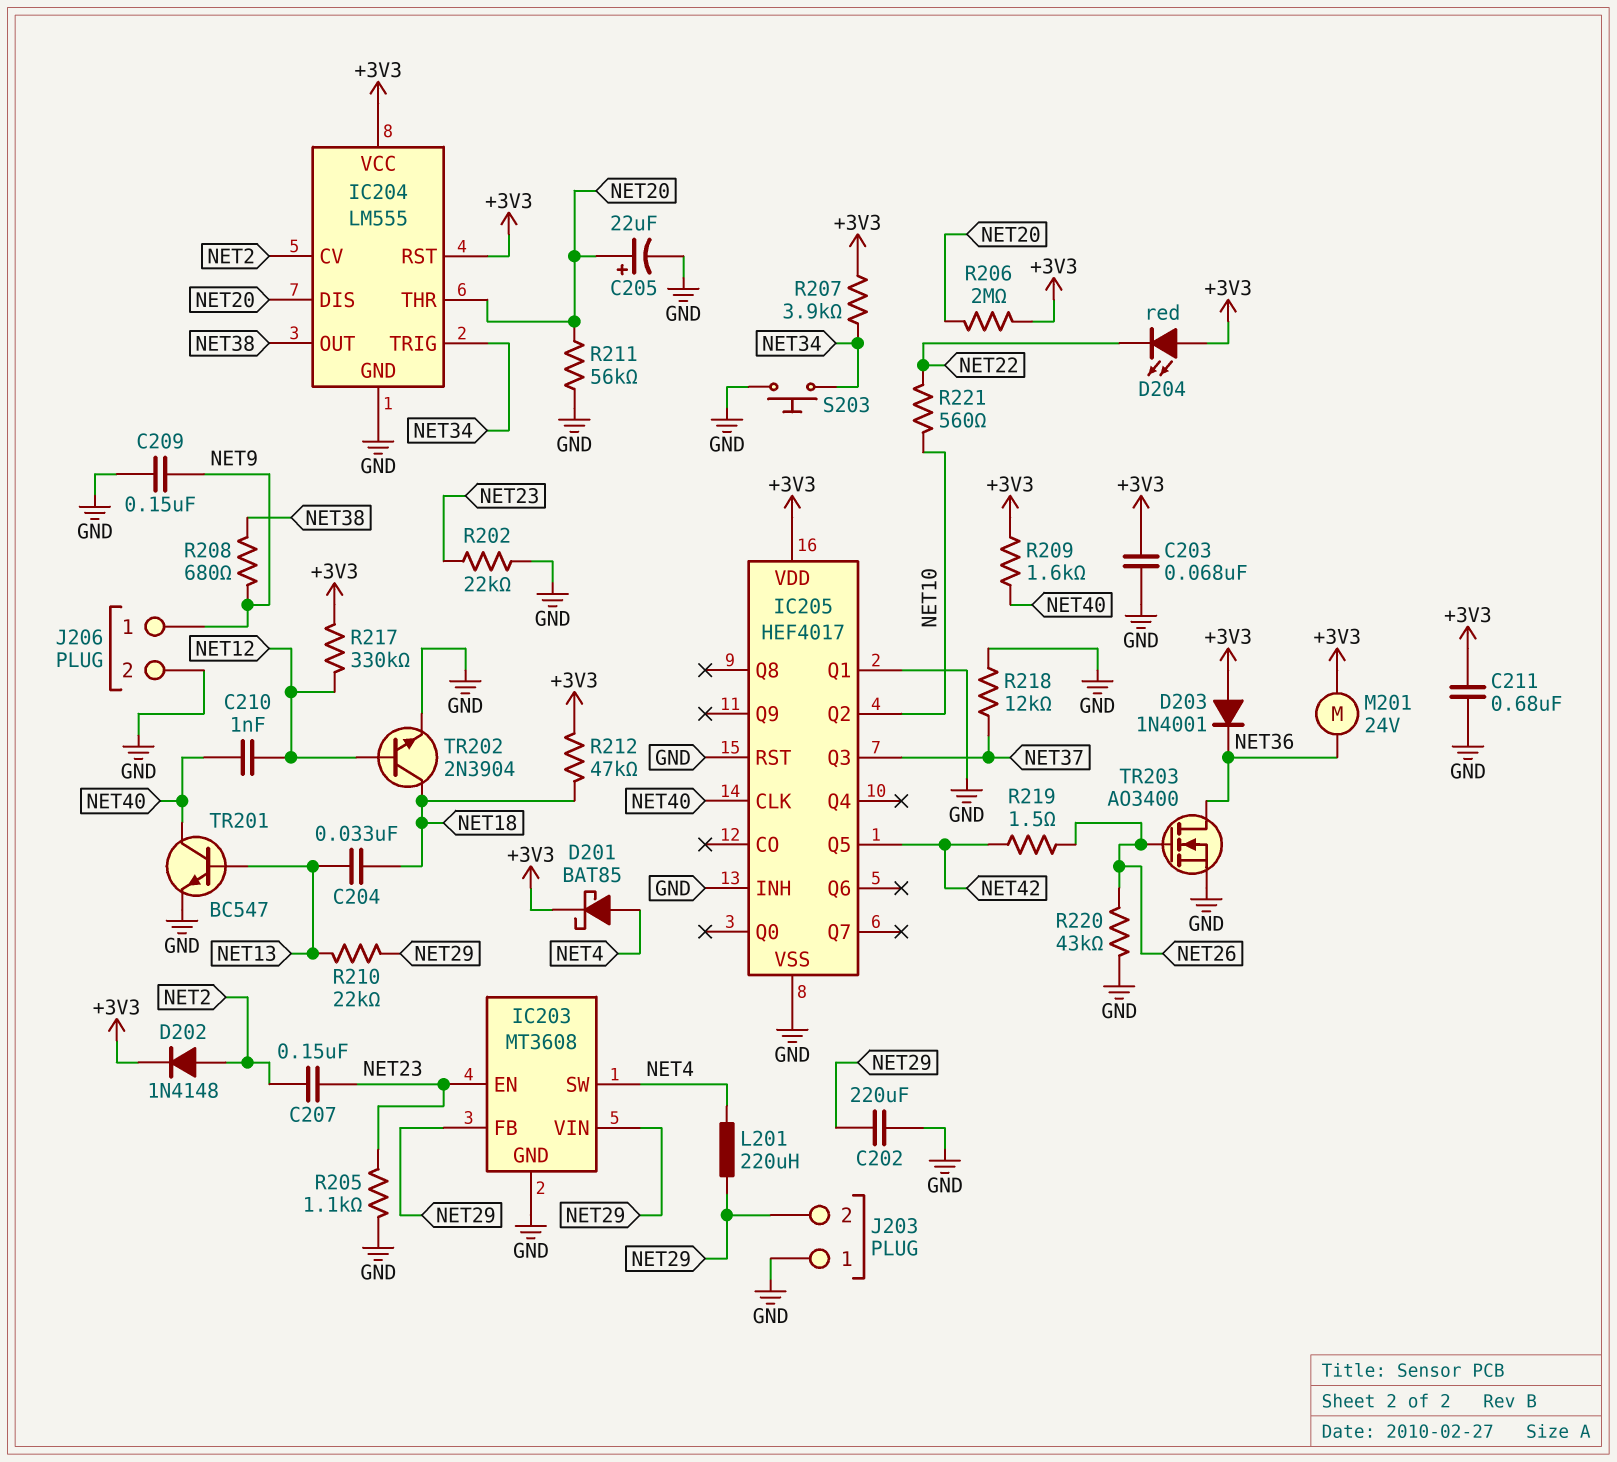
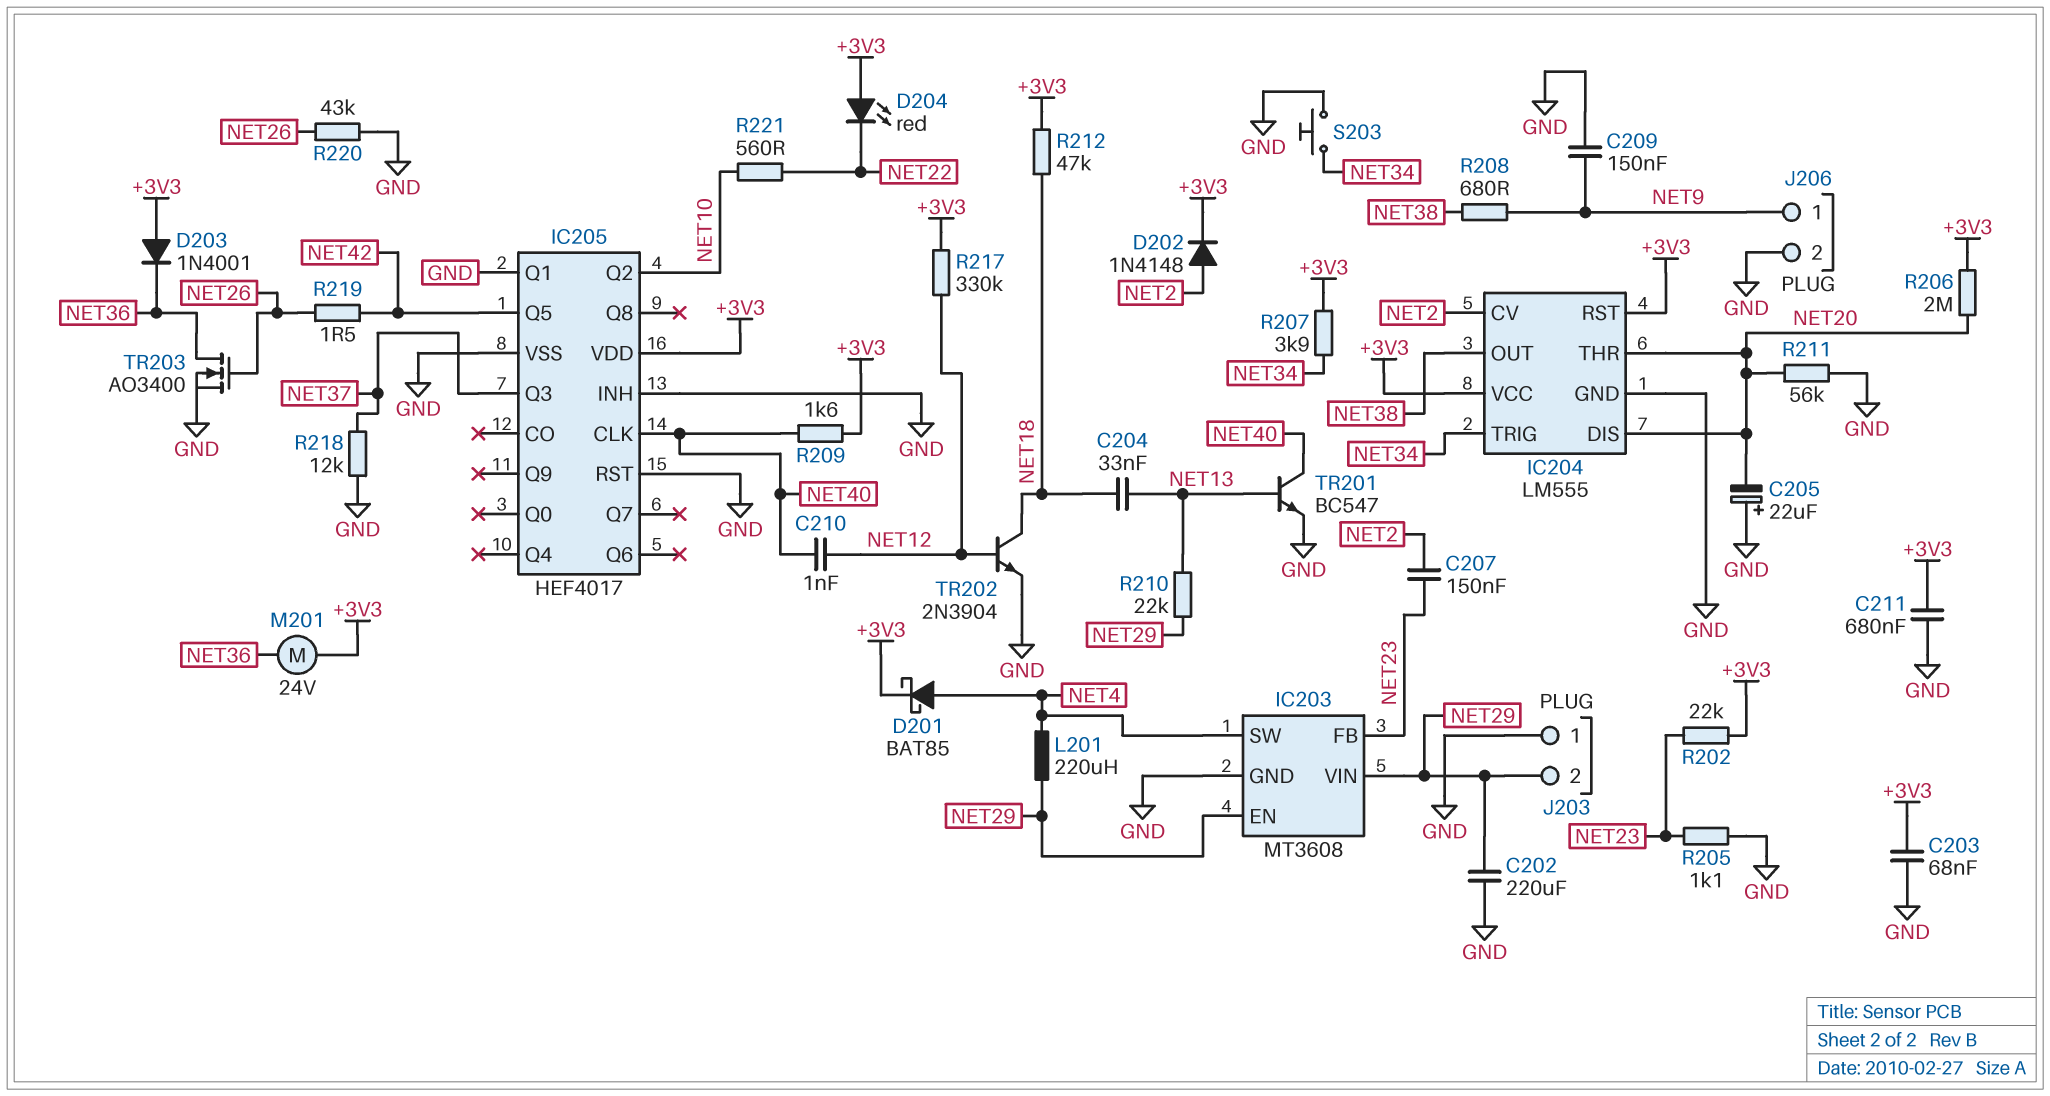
C205: 22uF (plus NET20, minus GND) -> 22uF (plus GND, minus NET20)
IC203 pin EN: NET23 -> NET29
IC203 pin FB: NET29 -> NET23
R202: 22k (GND, NET23) -> 22k (+3V3, NET23)

